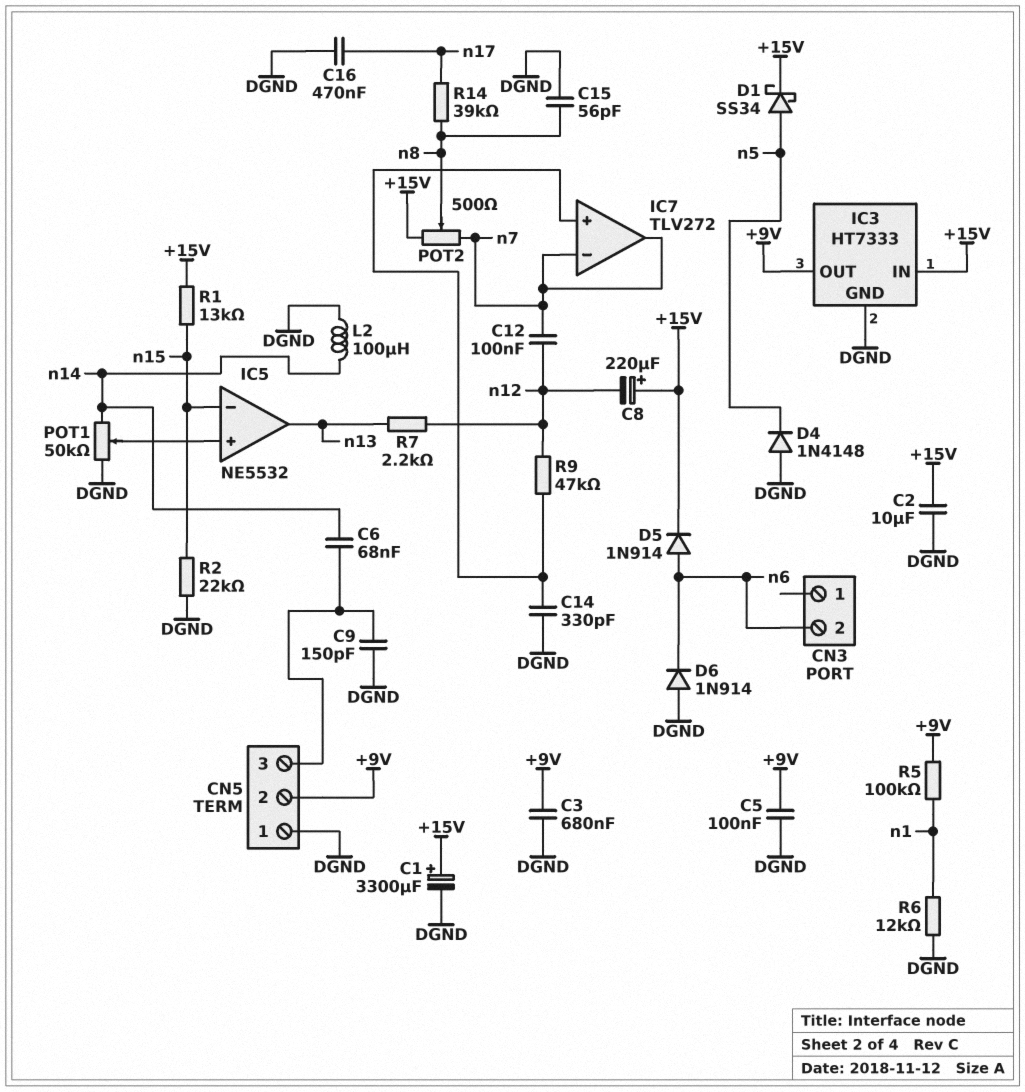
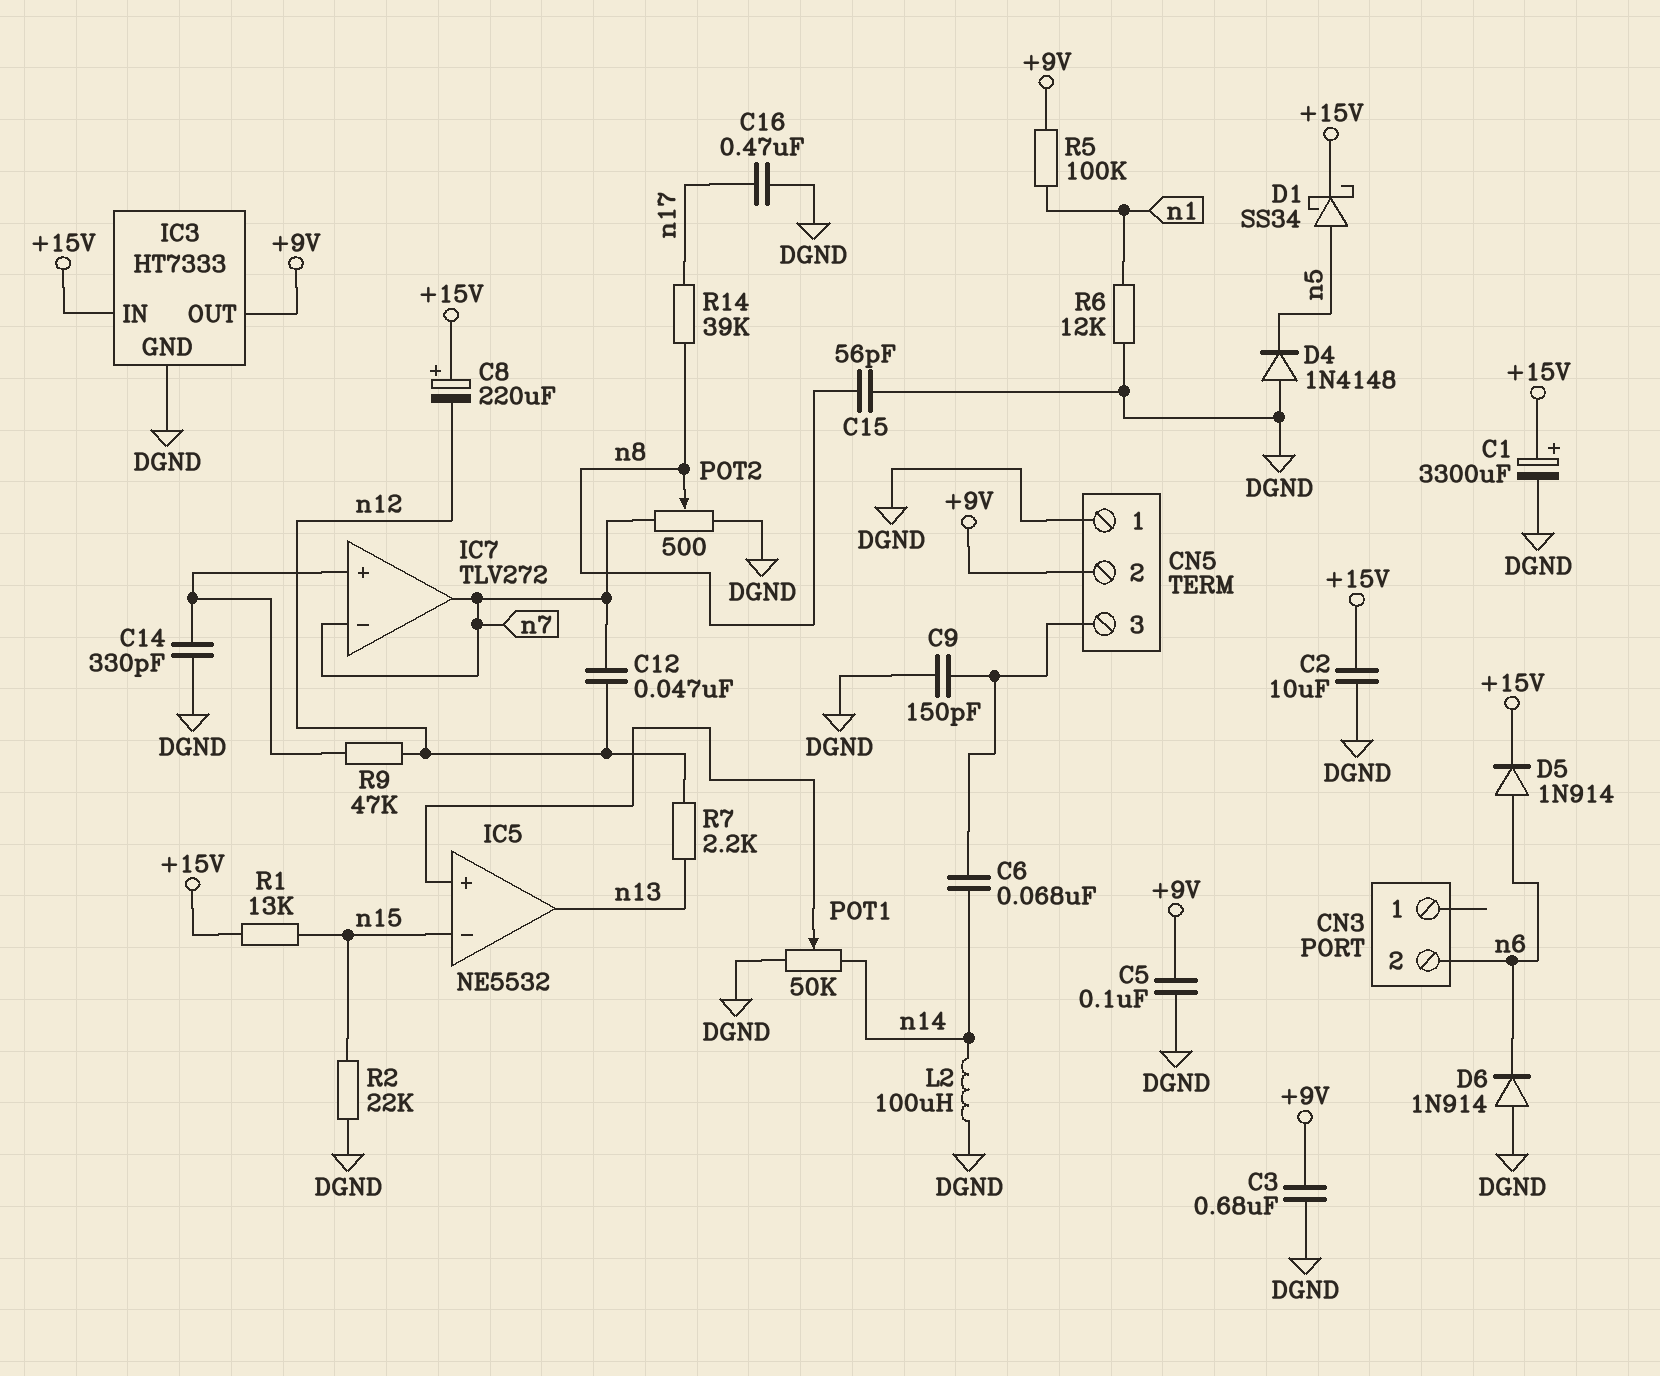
C12: 100nF (n7, n12) -> 47nF (n7, n12)
POT2: 500 (+15V, n7, wiper n8) -> 500 (DGND, n7, wiper n8)

